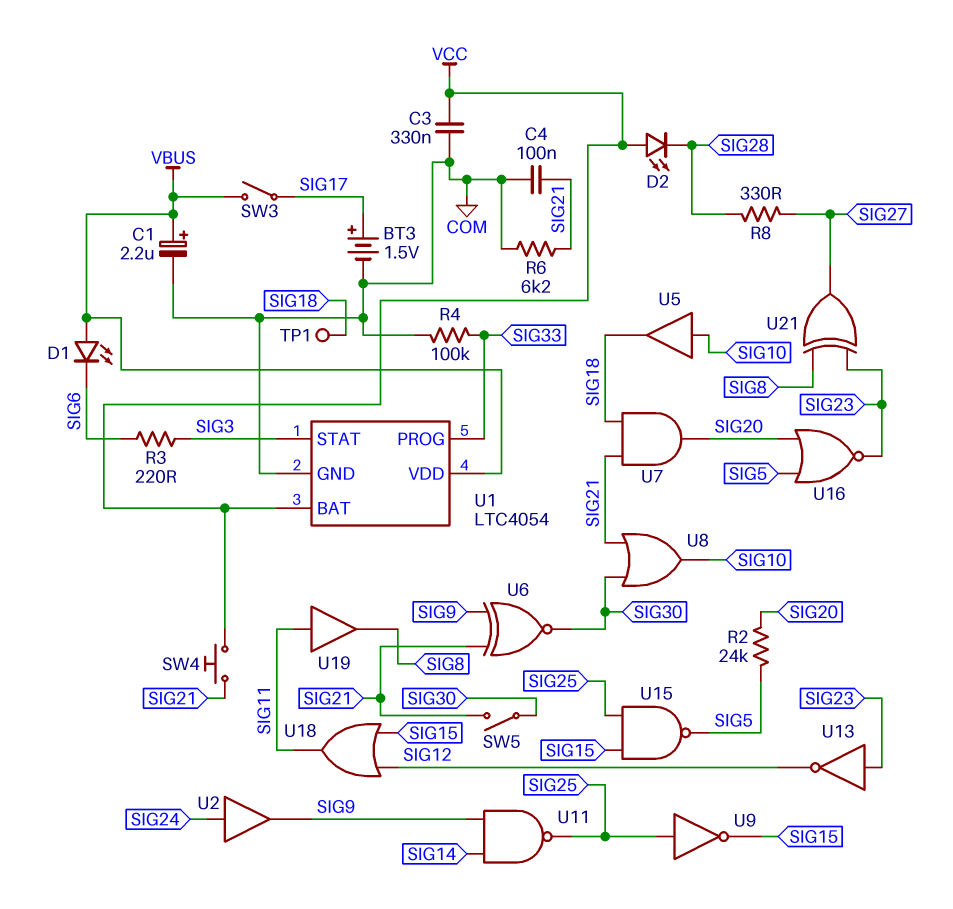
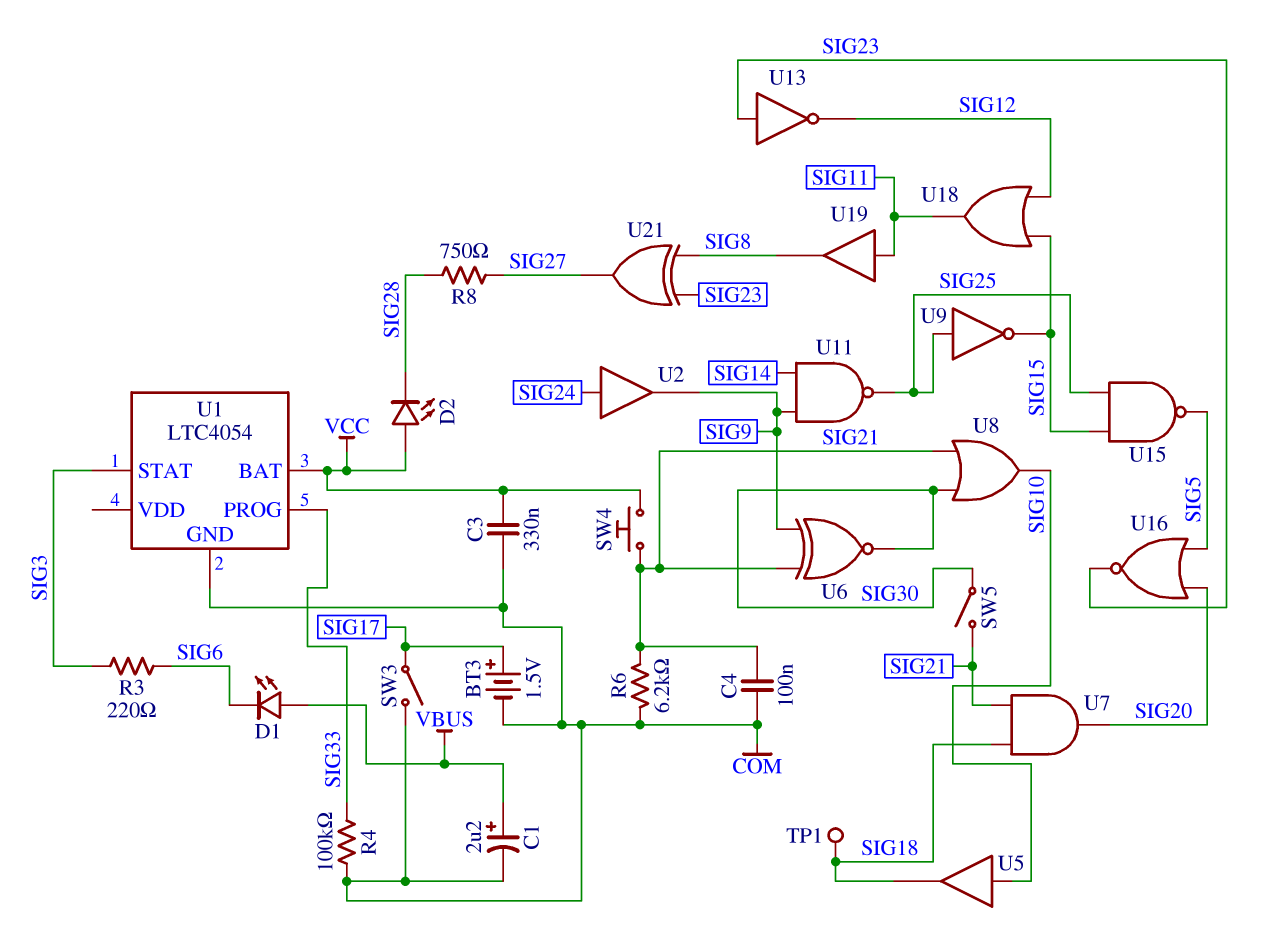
R2: 24k (SIG5, SIG20) -> none
R8: 330 (SIG27, SIG28) -> 750 (SIG27, SIG28)
SW3: switch (SIG17, VBUS) -> switch (COM, SIG17)
U1 pin VDD: VBUS -> none

